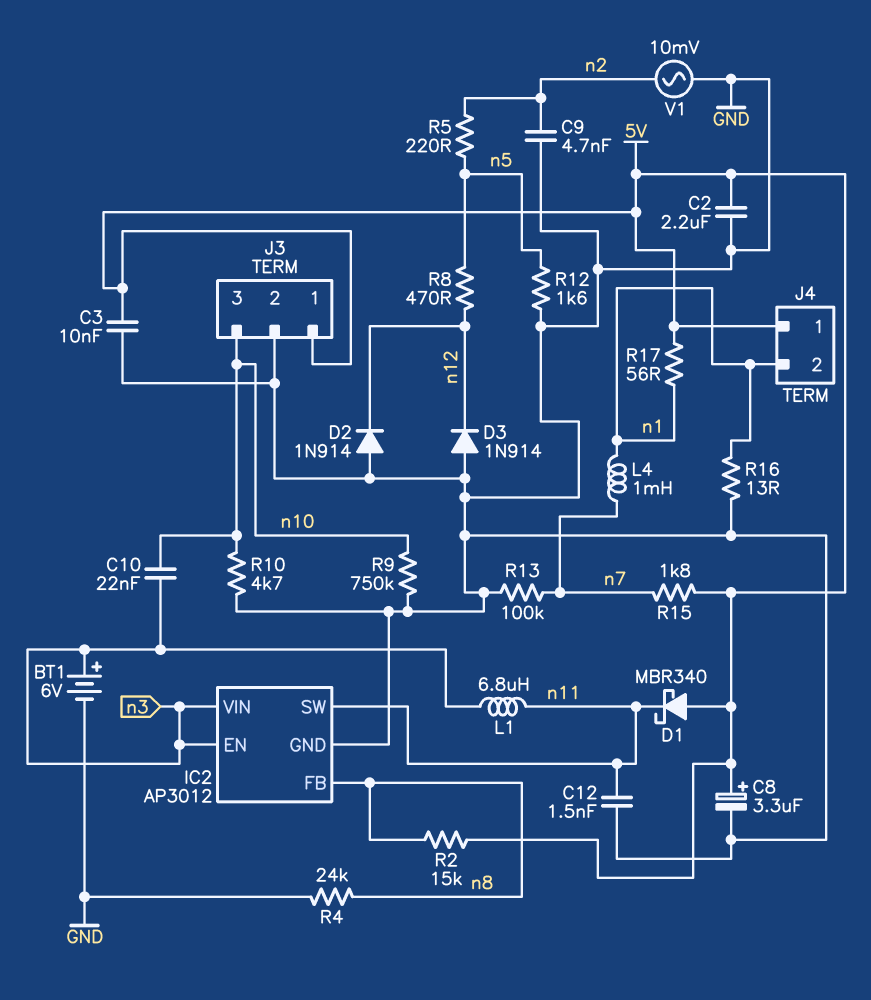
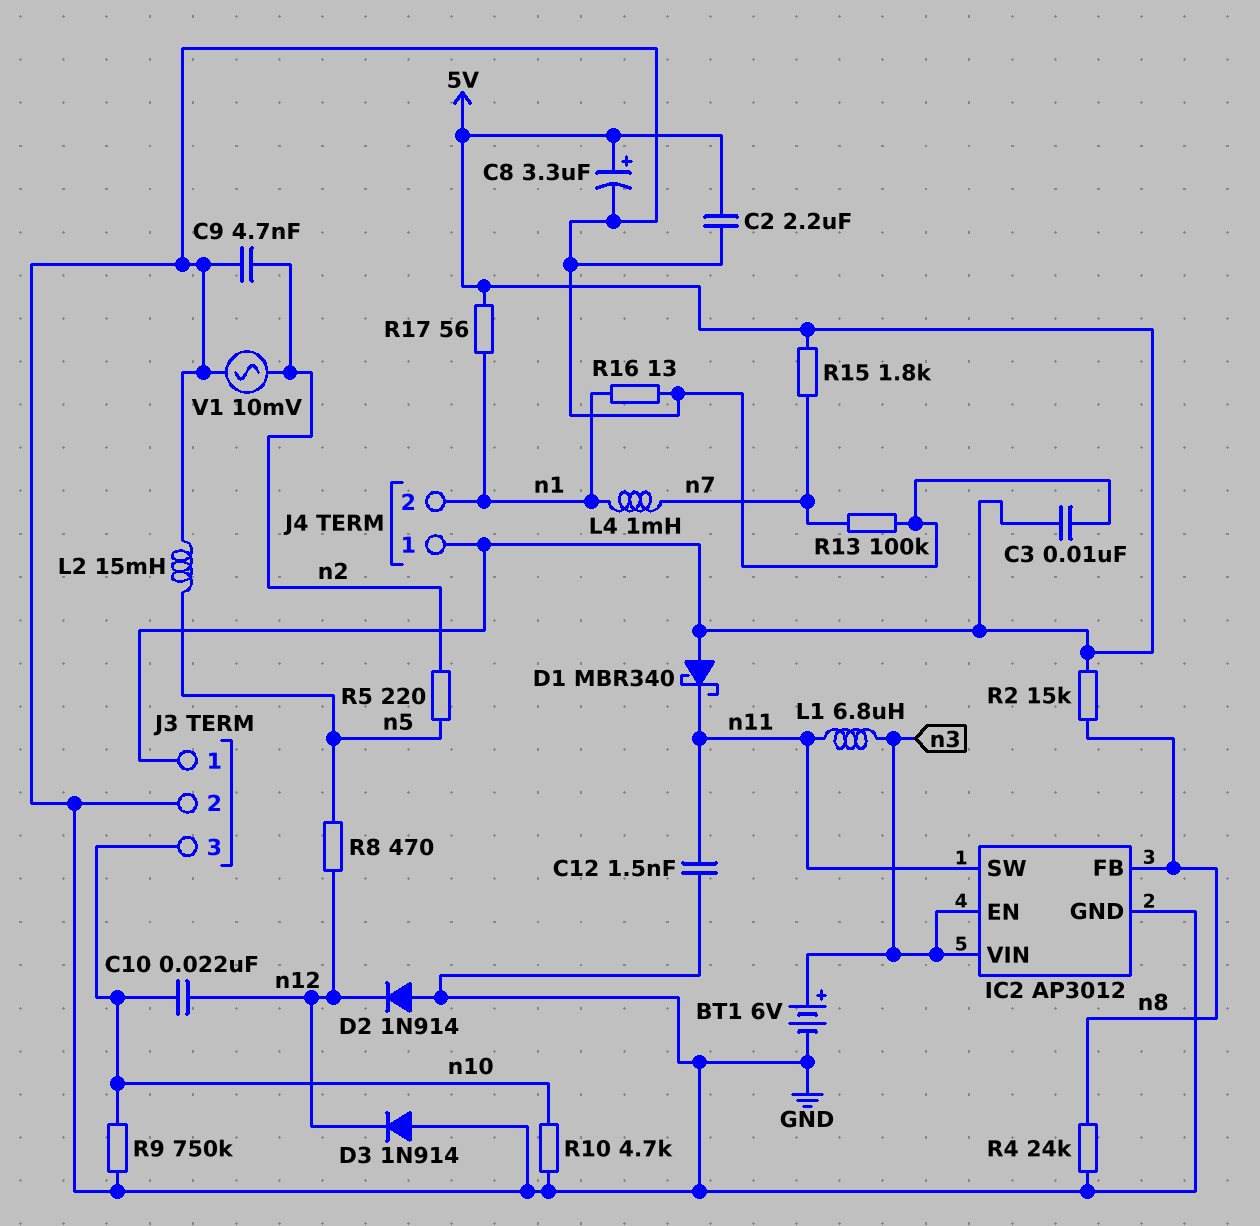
C10: 22nF (n3, n10) -> 22nF (n10, n12)
L2: none -> 15mH (GND, n5)
R12: 1.6k (GND, n5) -> none

